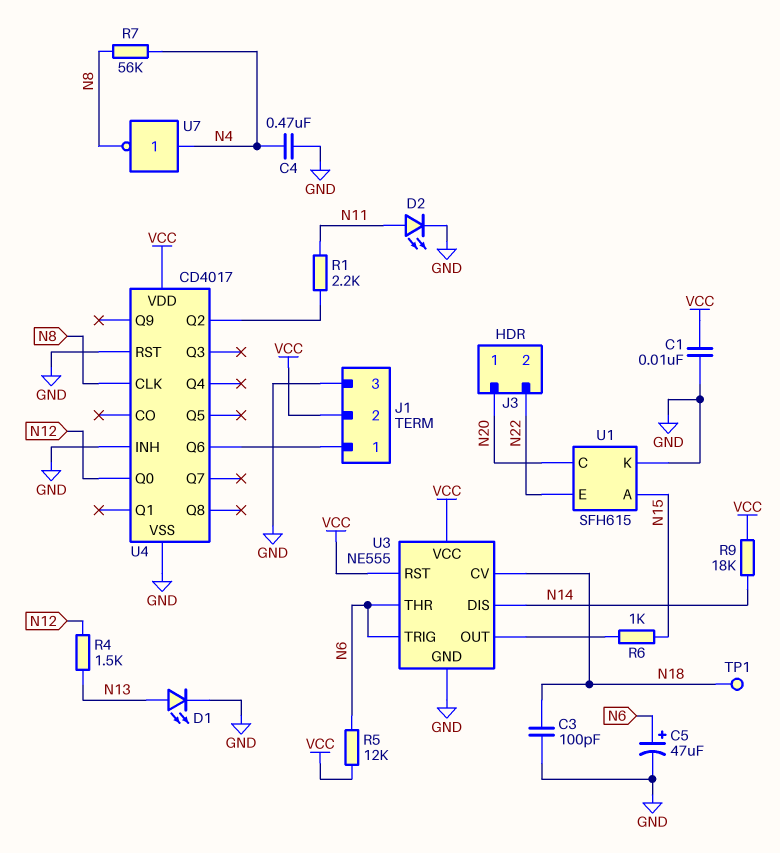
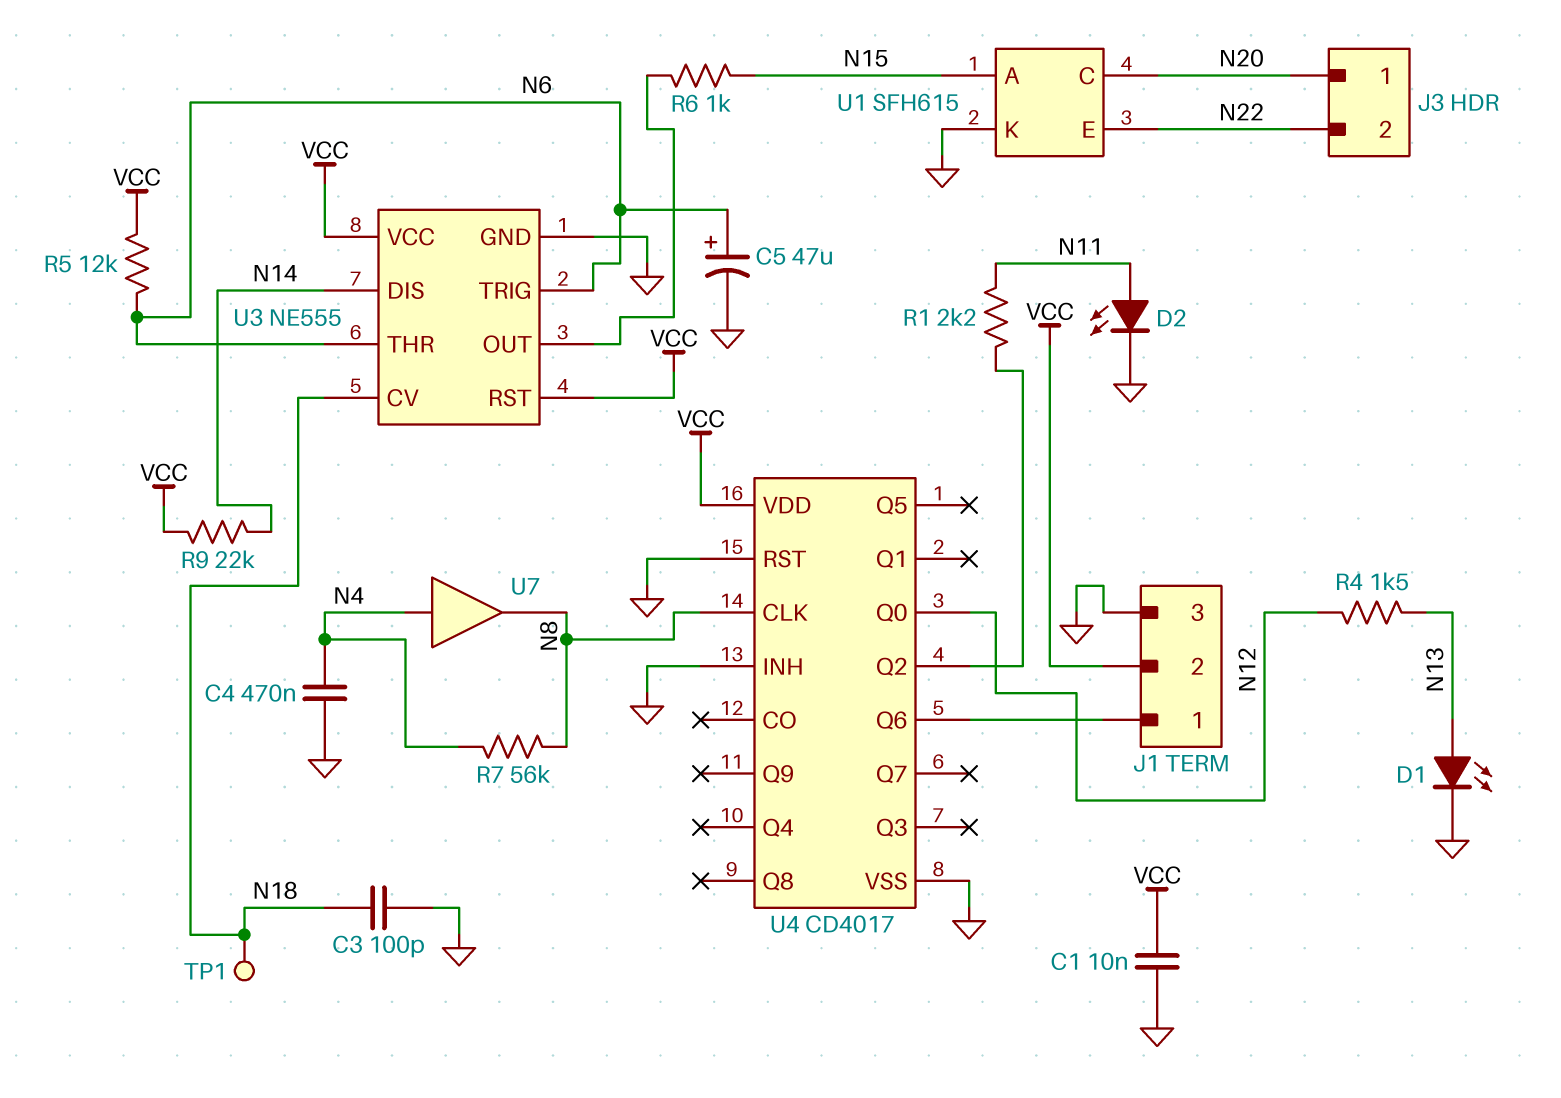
R9: 18k (N14, VCC) -> 22k (N14, VCC)
U7: NOT (in N4, out N8) -> buffer (in N4, out N8)

